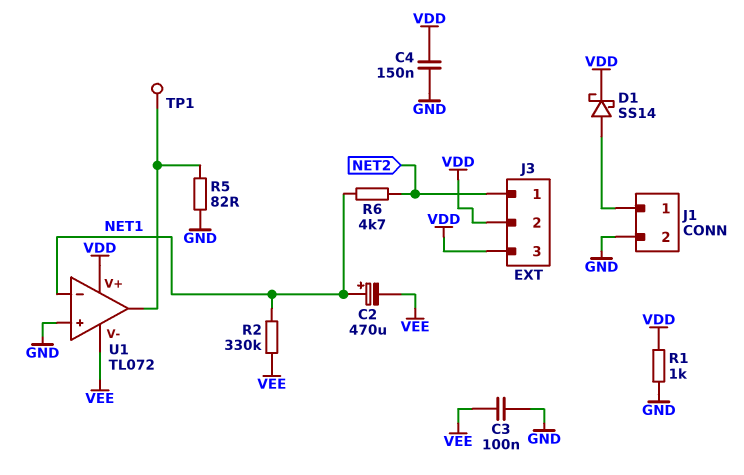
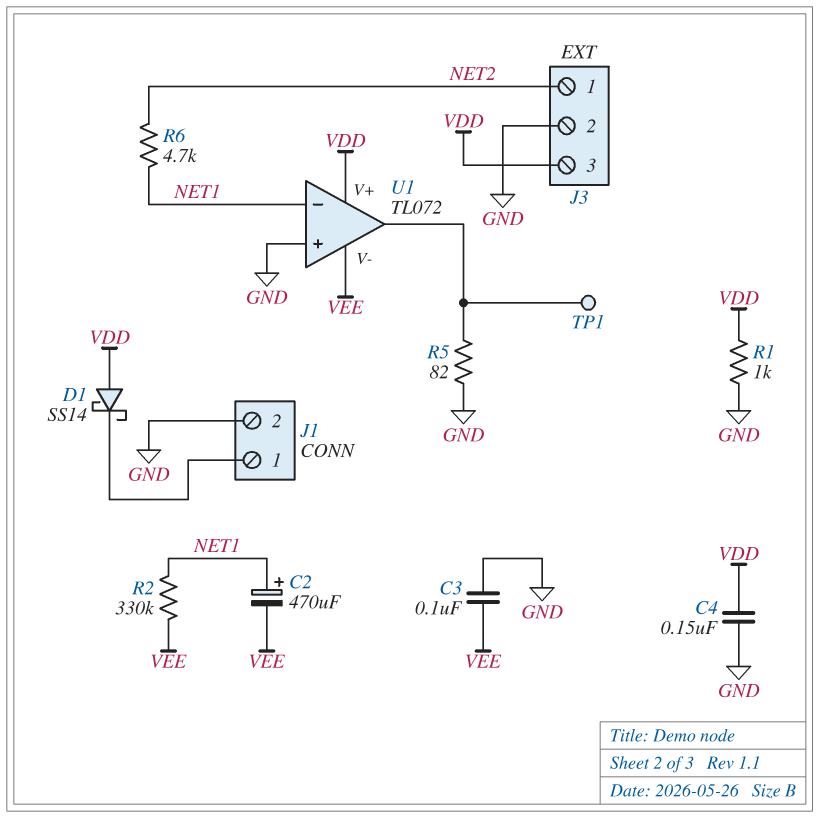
D1: schottky SS14 (A J1/1, K VDD) -> schottky SS14 (A VDD, K J1/1)
J3 pin 2: VDD -> GND

